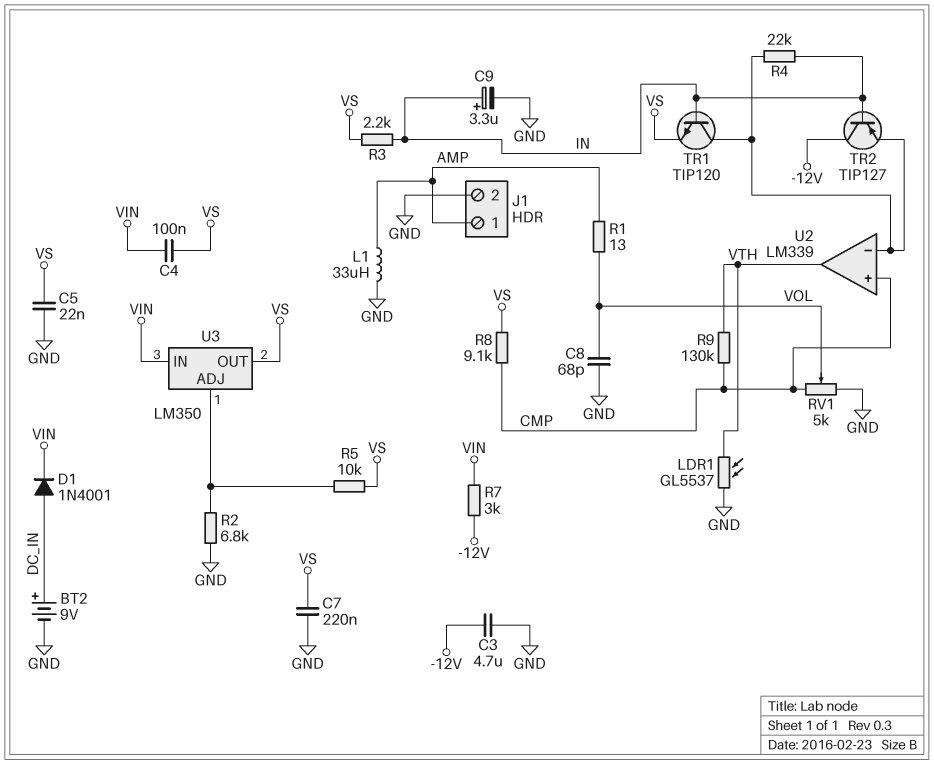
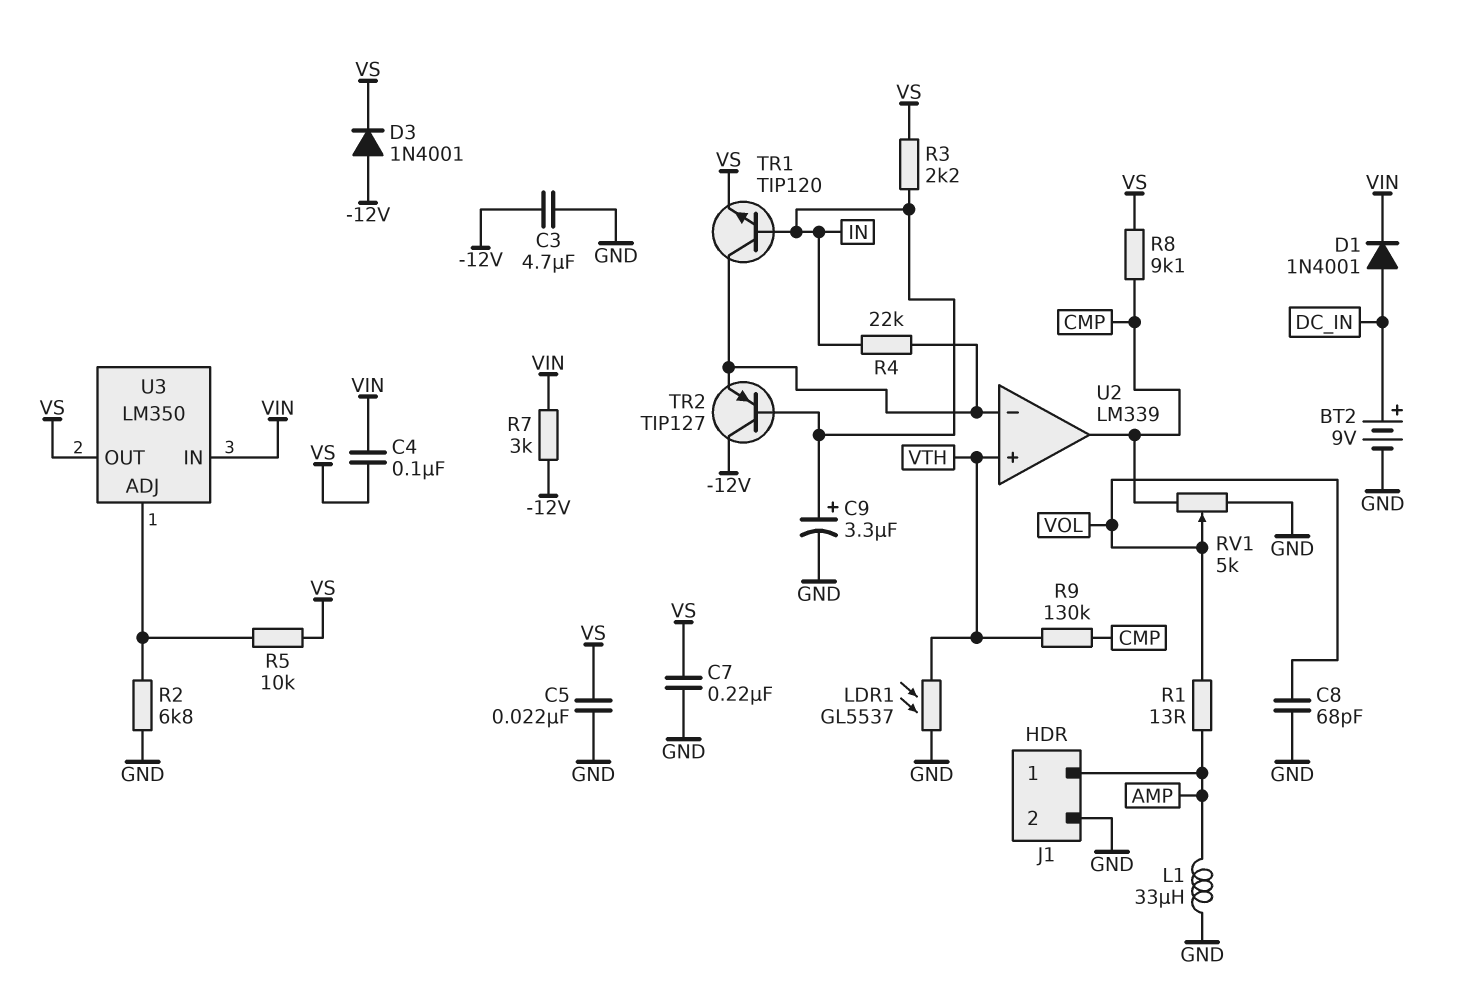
D3: none -> diode 1N4001 (A -12V, K VS)
U2 pin in+: CMP -> VTH
U2 pin out: VTH -> CMP

